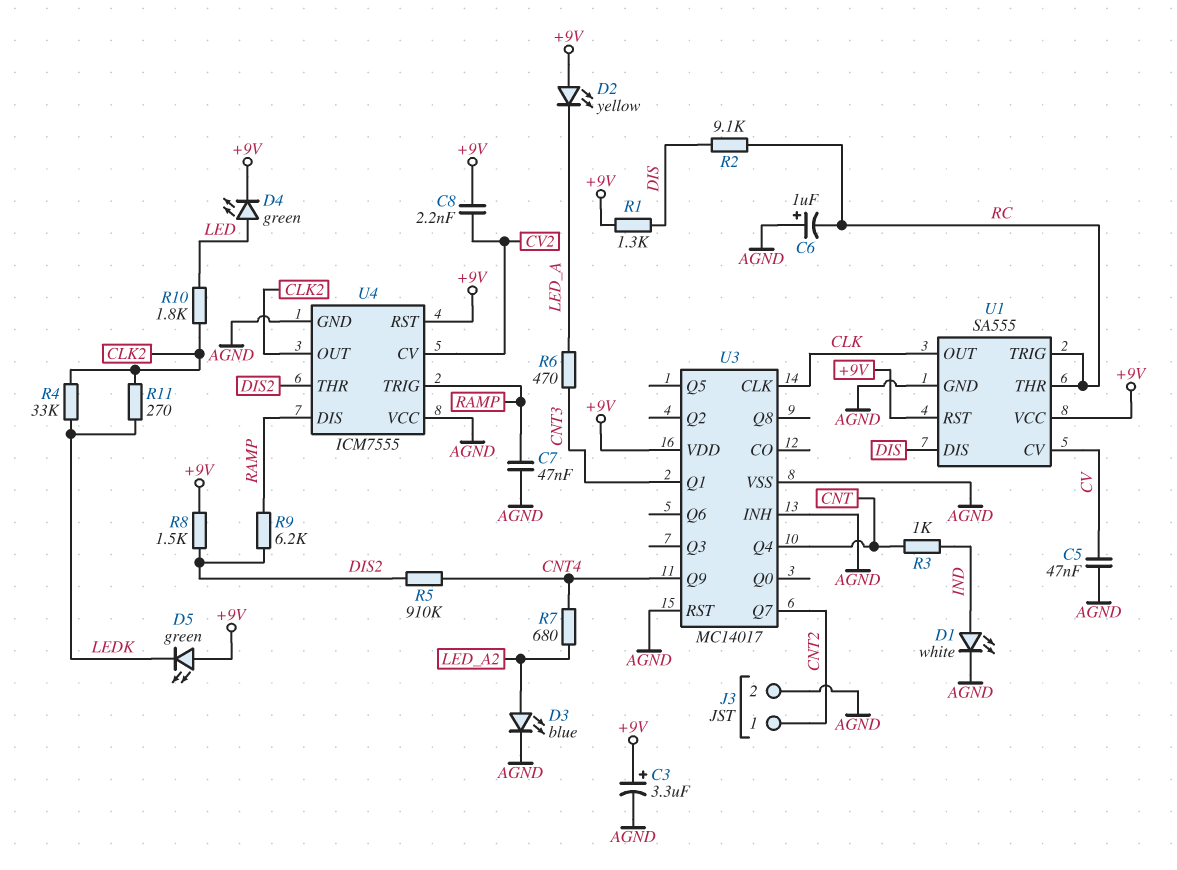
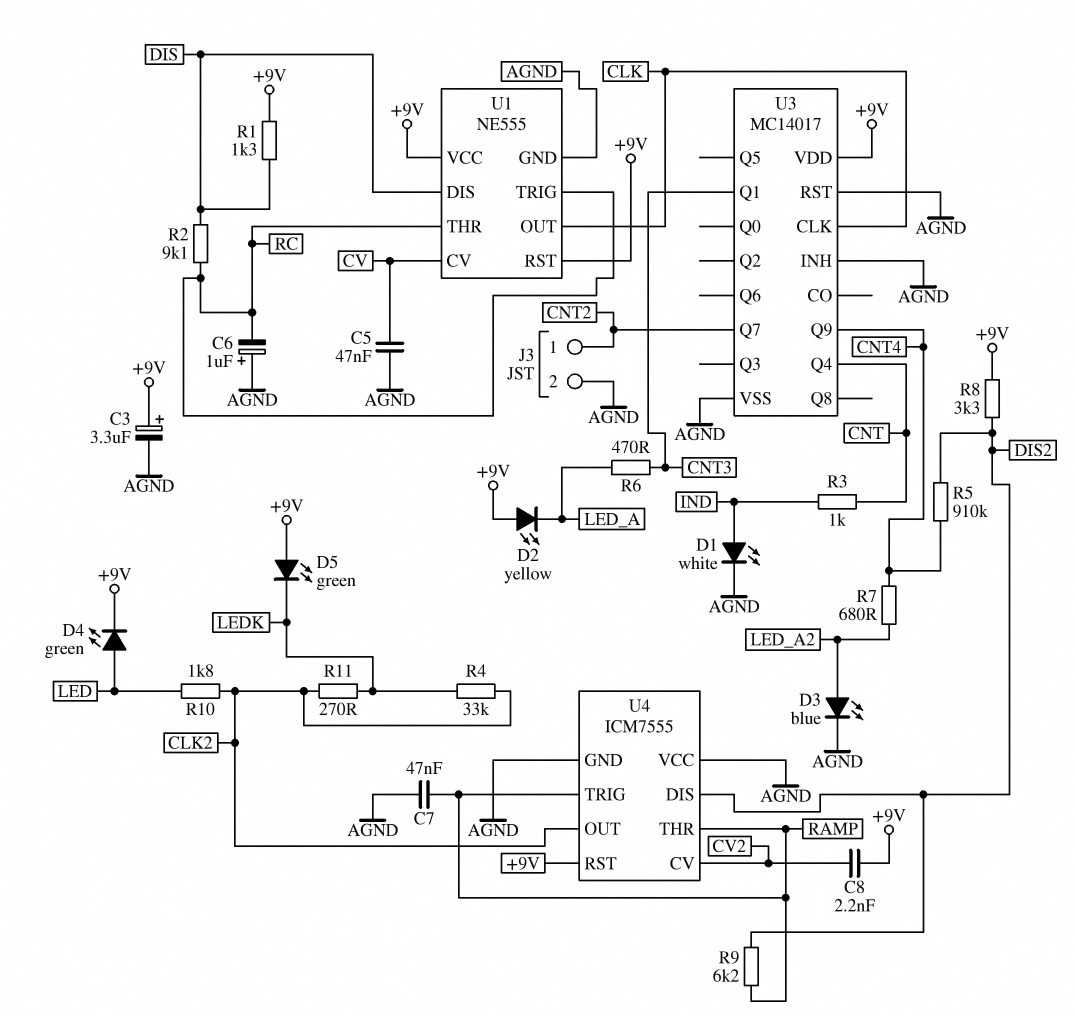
R8: 1.5k (+9V, DIS2) -> 3.3k (+9V, DIS2)
U1: SA555 -> NE555
U4 pin DIS: RAMP -> DIS2
U4 pin THR: DIS2 -> RAMP

